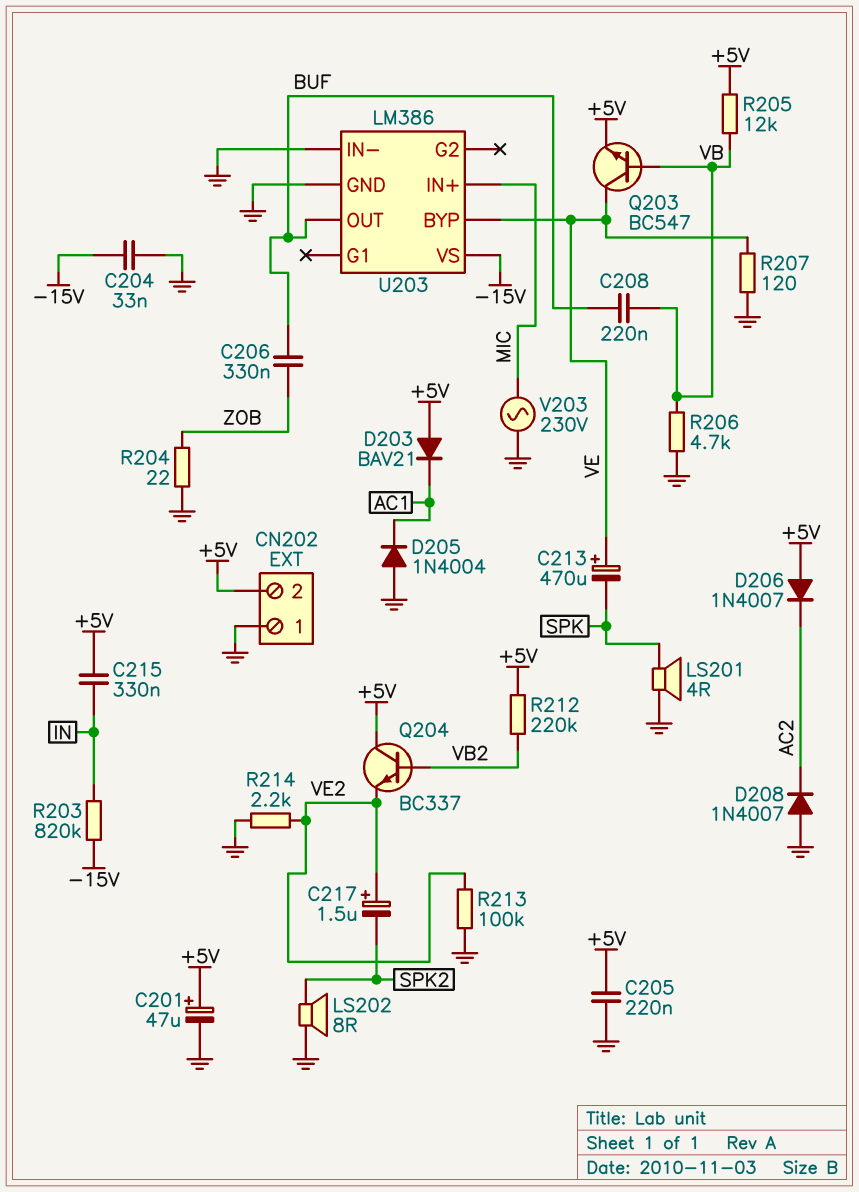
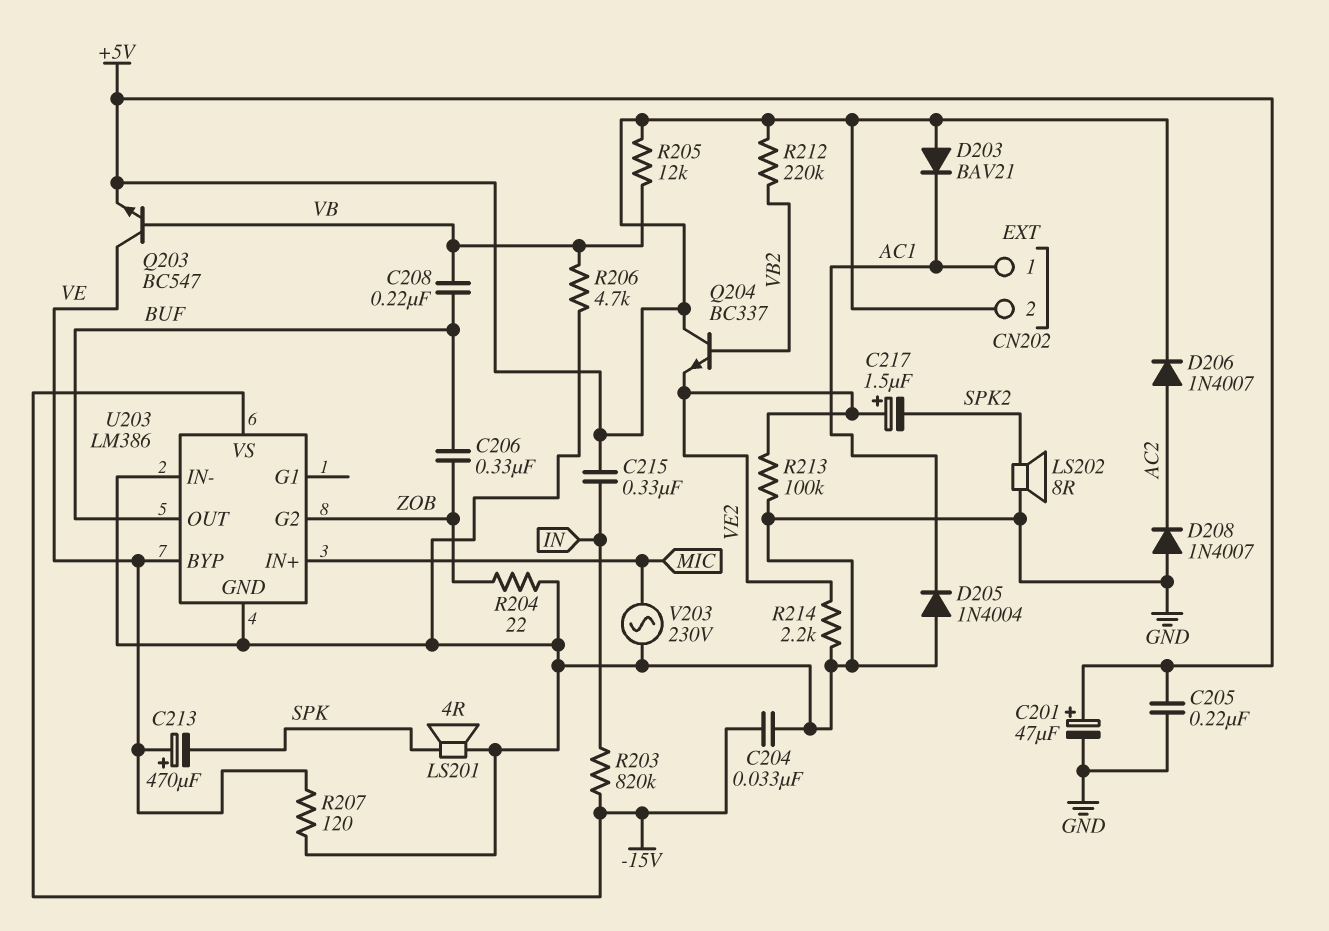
CN202 pin 1: GND -> AC1
D206: diode 1N4007 (A +5V, K AC2) -> diode 1N4007 (A AC2, K +5V)
U203 pin G2: none -> ZOB

